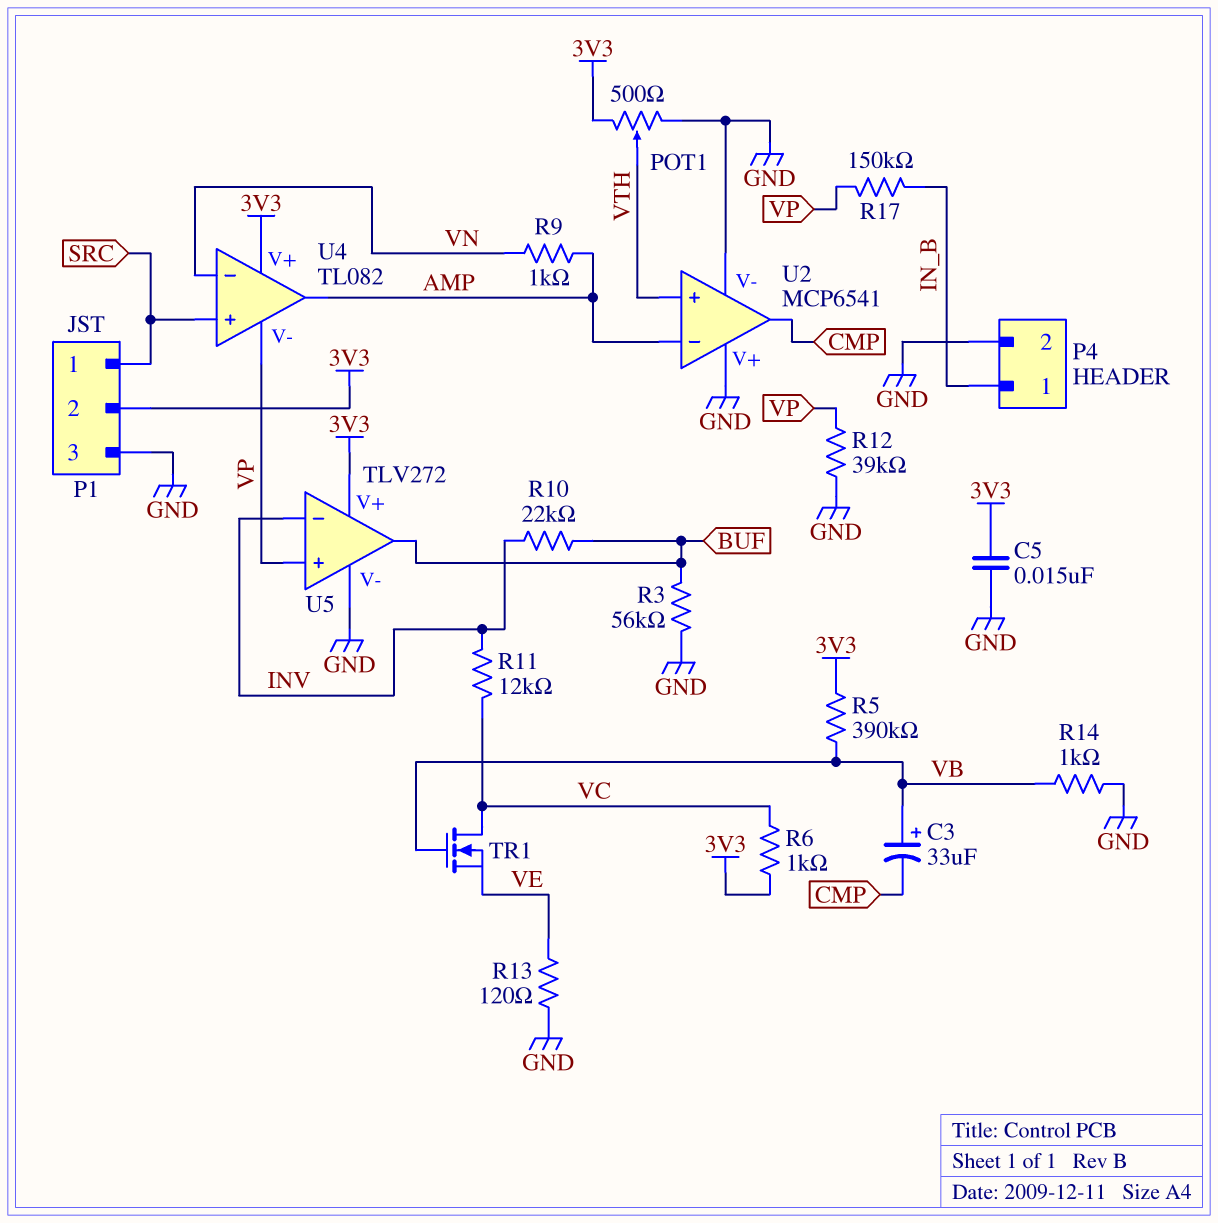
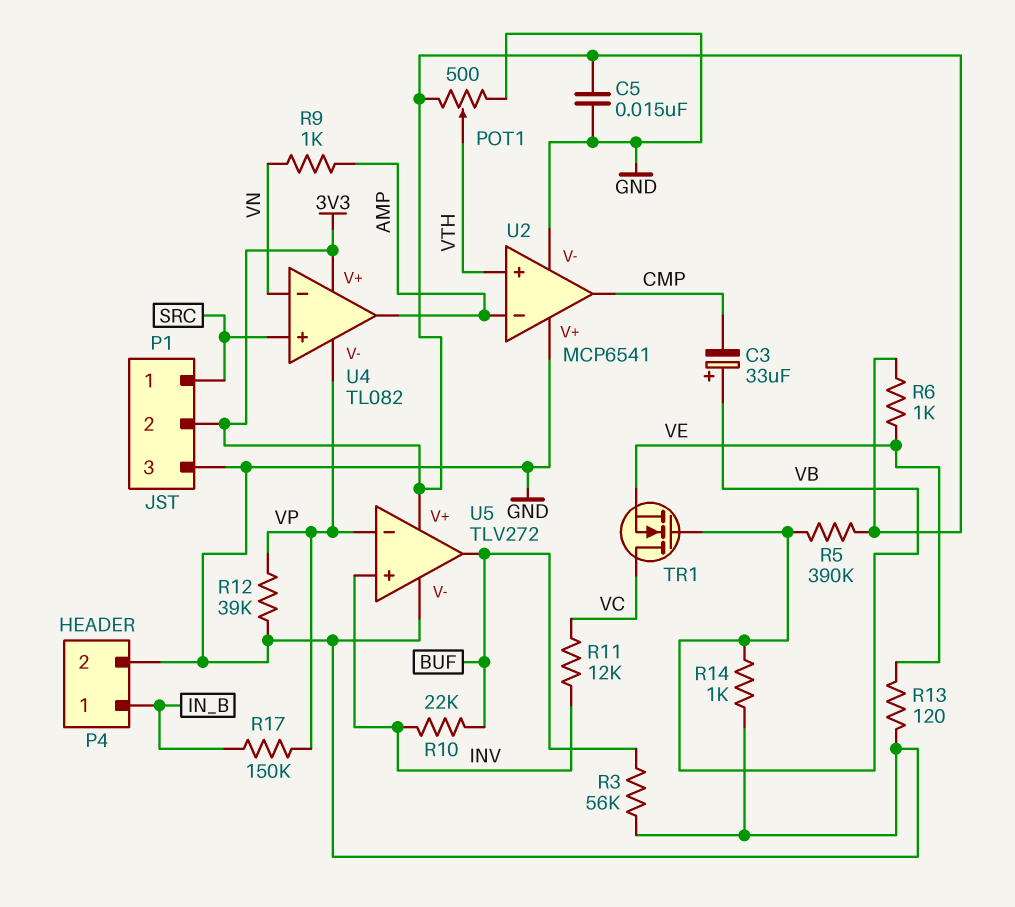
R6: 1k (3V3, VC) -> 1k (3V3, VE)
U5 pin in+: VP -> INV
U5 pin in-: INV -> VP

